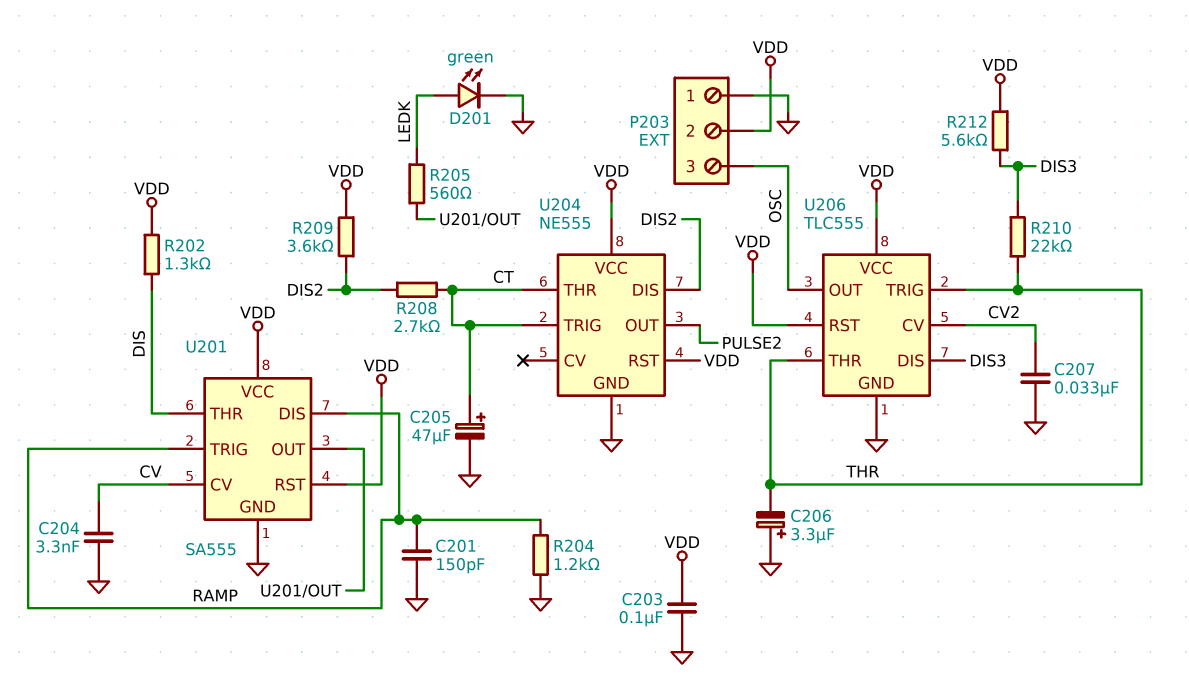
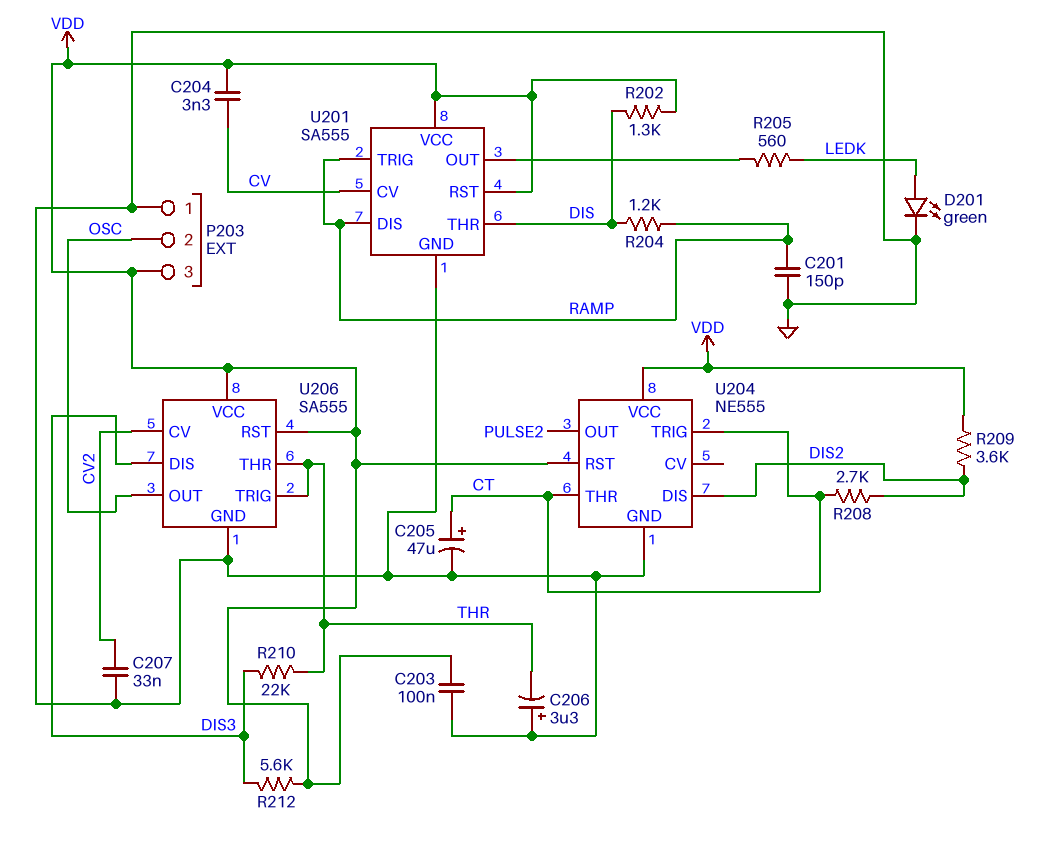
C204: 3.3nF (CV, GND) -> 3.3nF (CV, VDD)
P203 pin 2: VDD -> OSC
P203 pin 3: OSC -> VDD
R204: 1.2k (GND, RAMP) -> 1.2k (DIS, RAMP)
U206: TLC555 -> SA555

